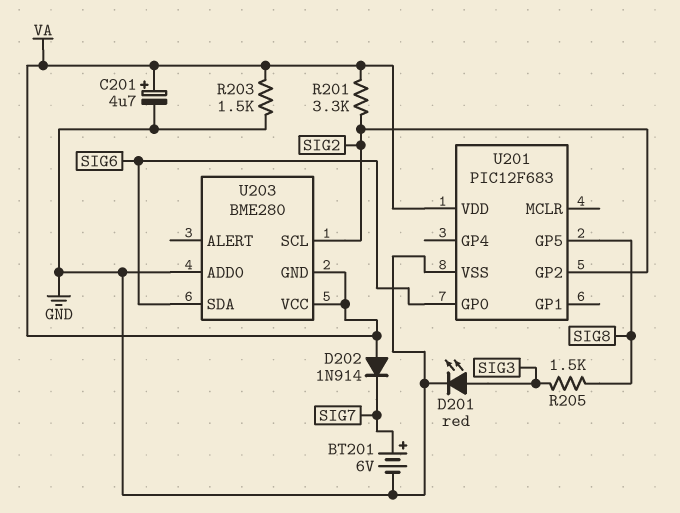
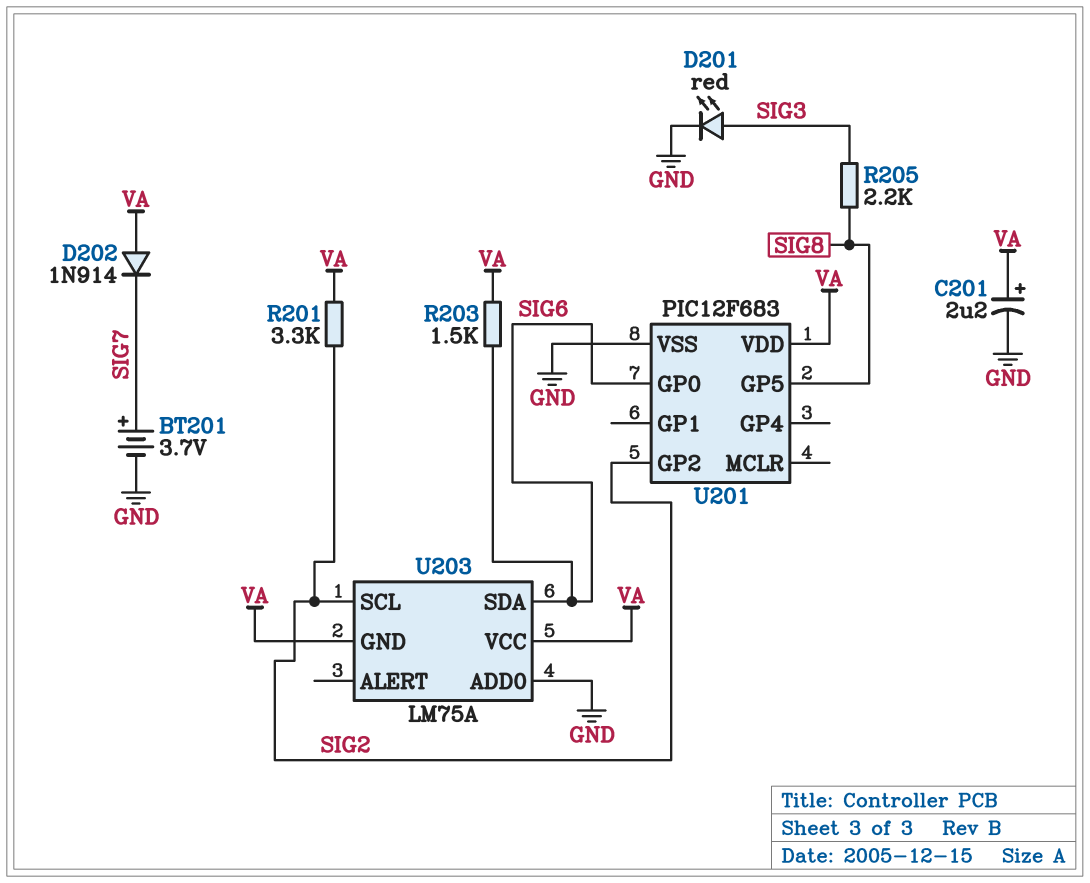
BT201: 6V (plus SIG7, minus GND) -> 3.7V (plus SIG7, minus GND)
C201: 4.7uF (plus VA, minus GND) -> 2.2uF (plus VA, minus GND)
R203: 1.5k (GND, VA) -> 1.5k (SIG6, VA)
R205: 1.5k (SIG3, SIG8) -> 2.2k (SIG3, SIG8)
U203: BME280 -> LM75A

